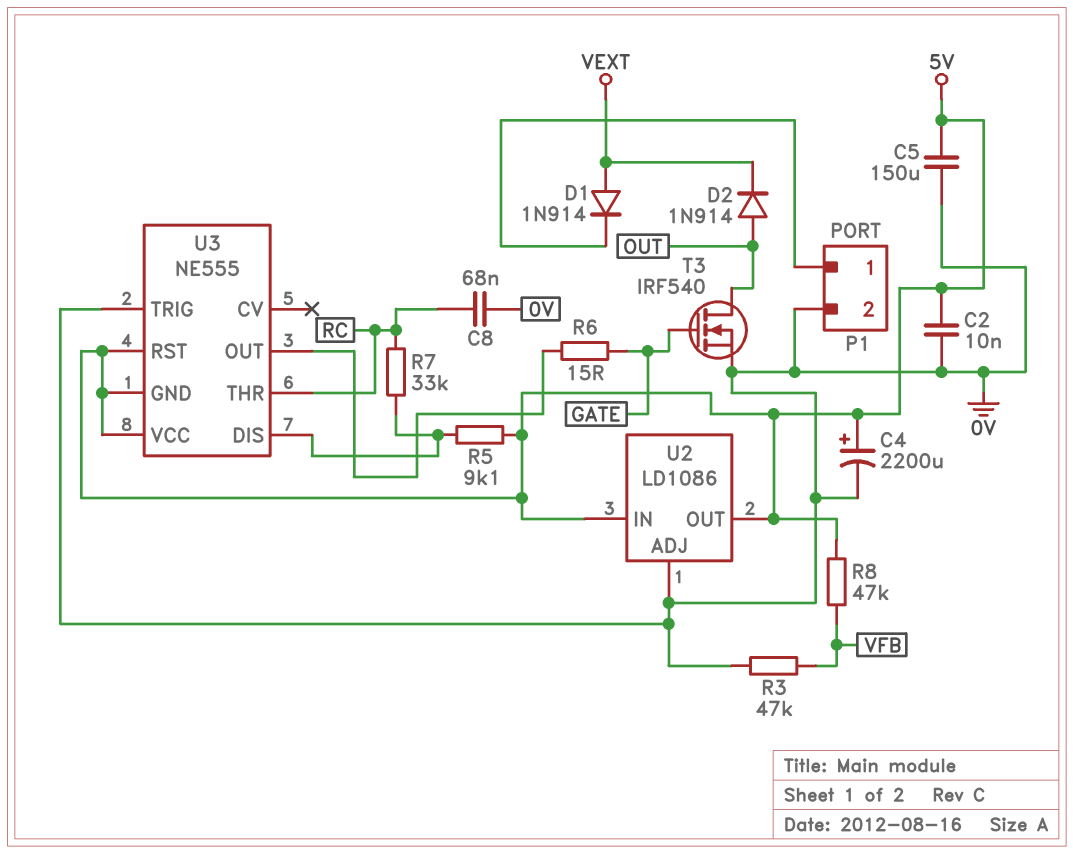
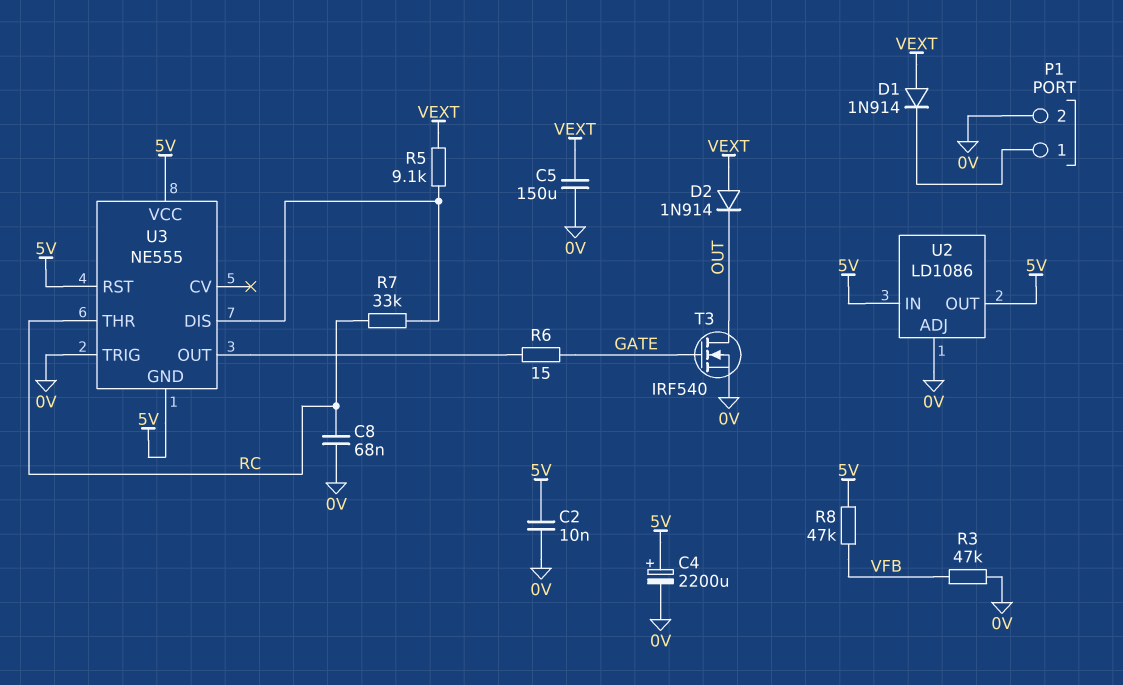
C5: 150uF (0V, 5V) -> 150uF (0V, VEXT)
D2: diode 1N914 (A OUT, K VEXT) -> diode 1N914 (A VEXT, K OUT)
R5: 9.1k (5V, U3/DIS) -> 9.1k (U3/DIS, VEXT)

